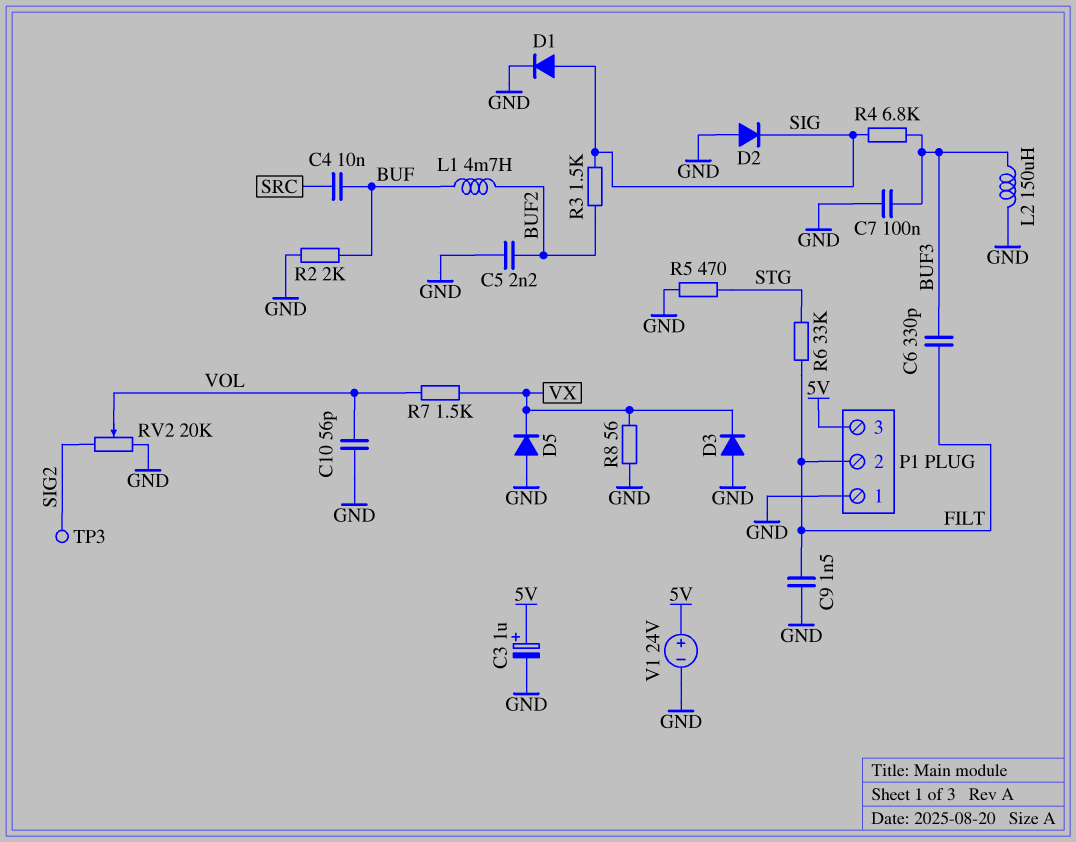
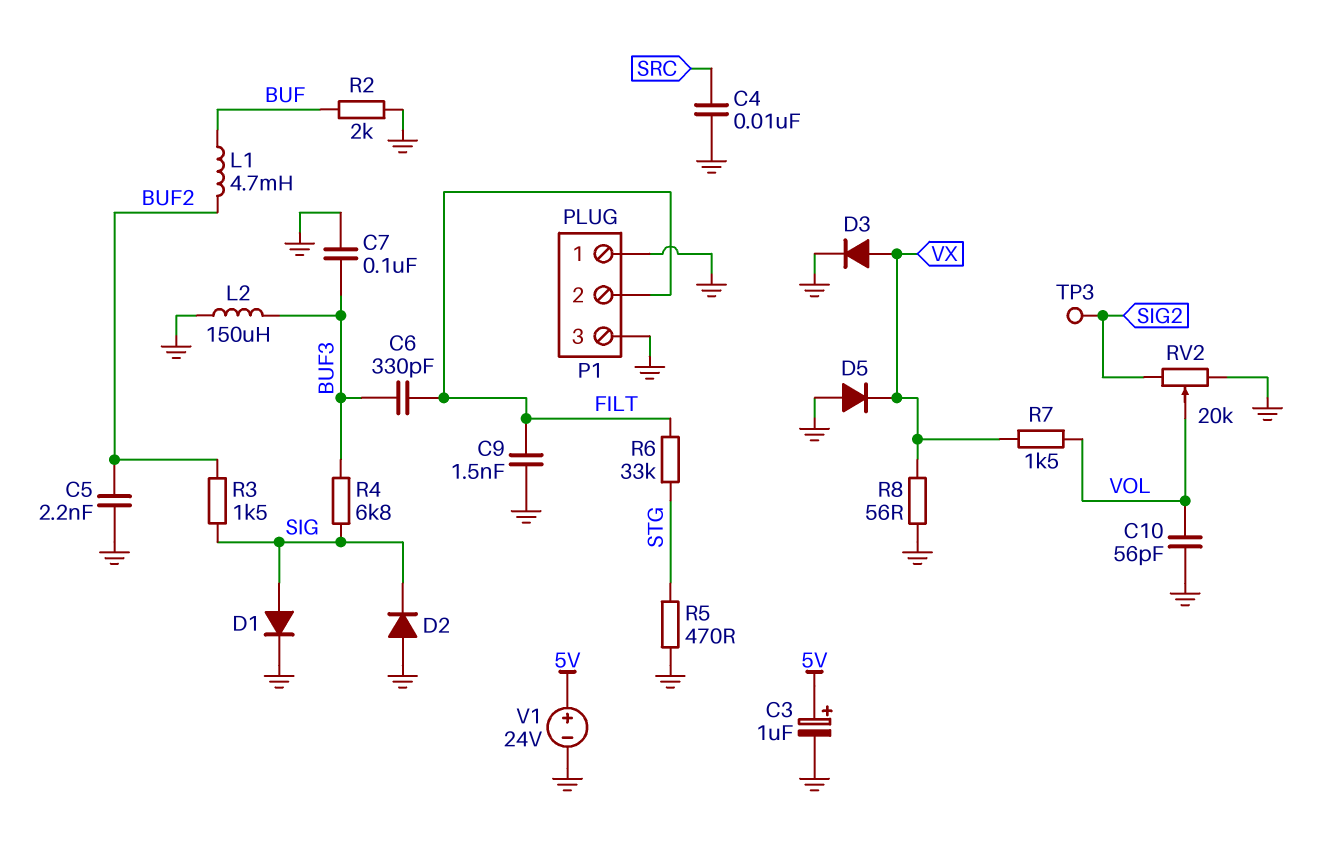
C4: 10nF (BUF, SRC) -> 10nF (GND, SRC)
D3: diode (A GND, K VX) -> diode (A VX, K GND)
P1 pin 3: 5V -> GND

